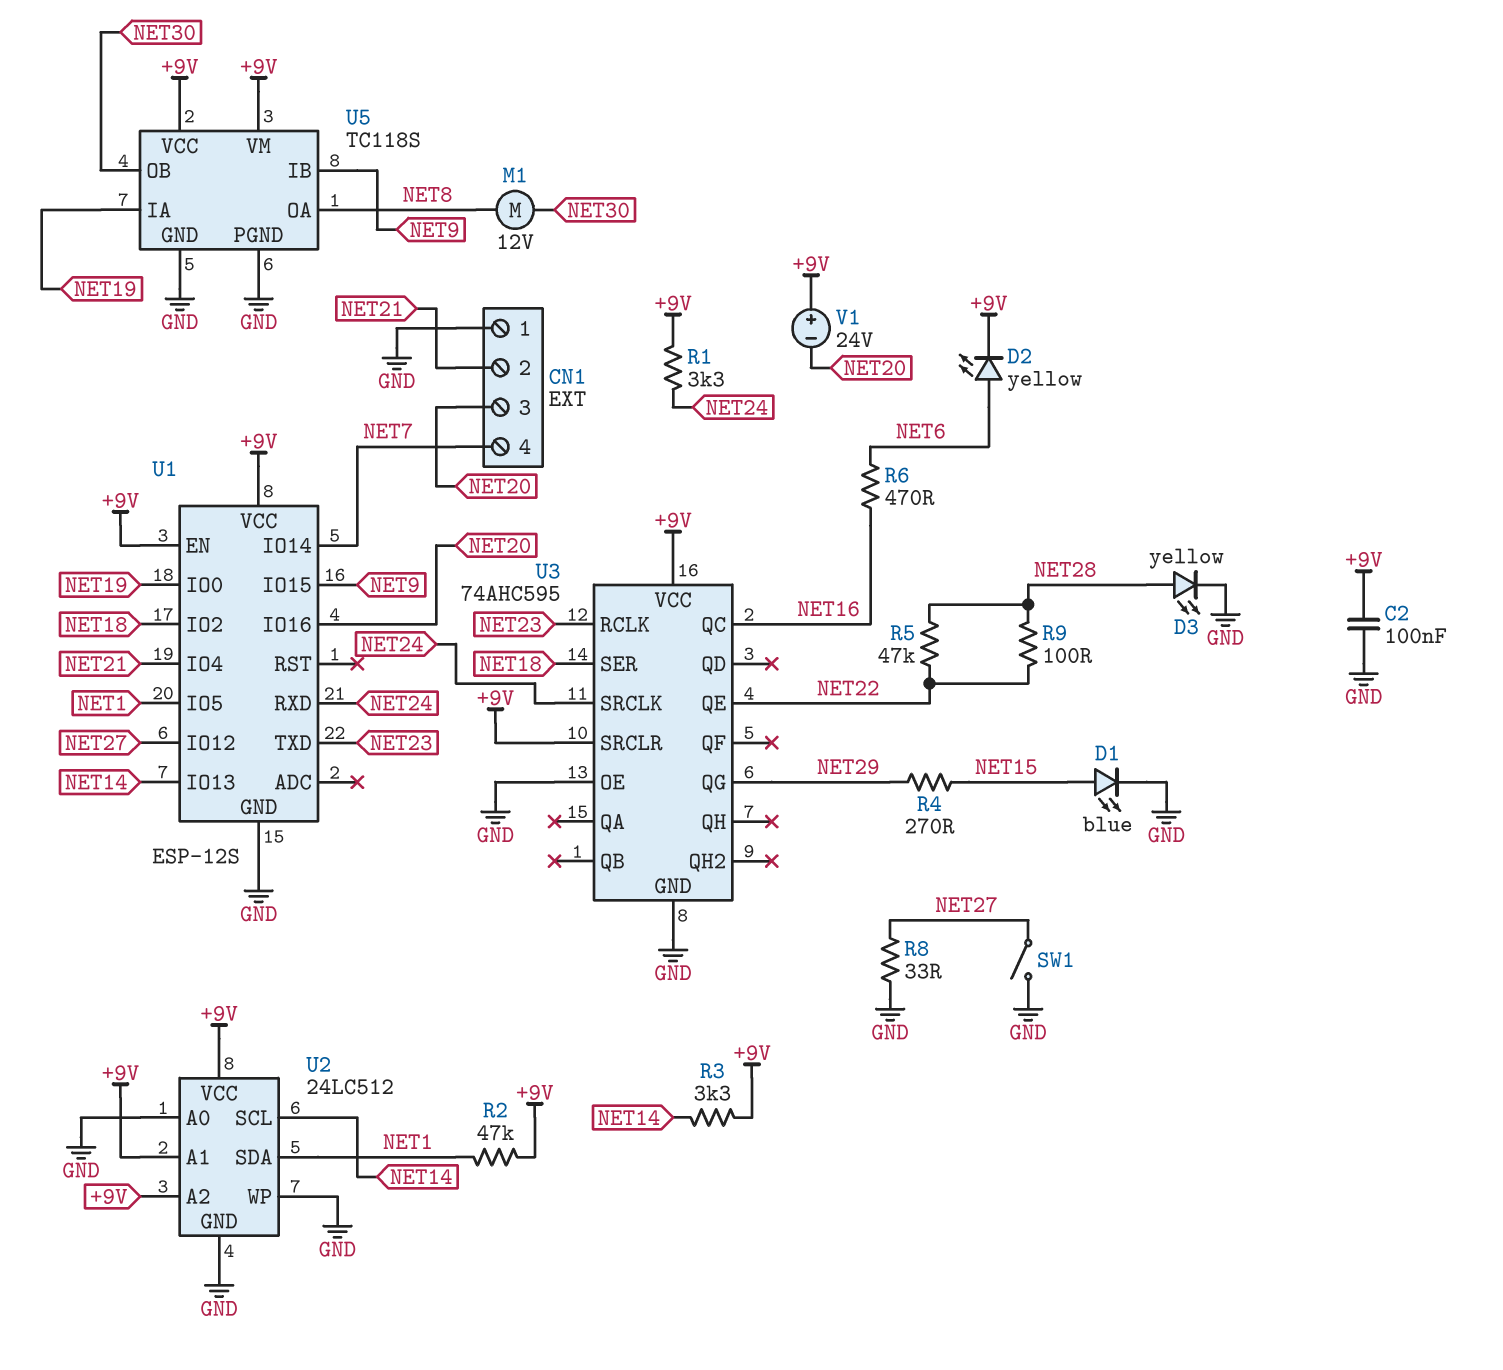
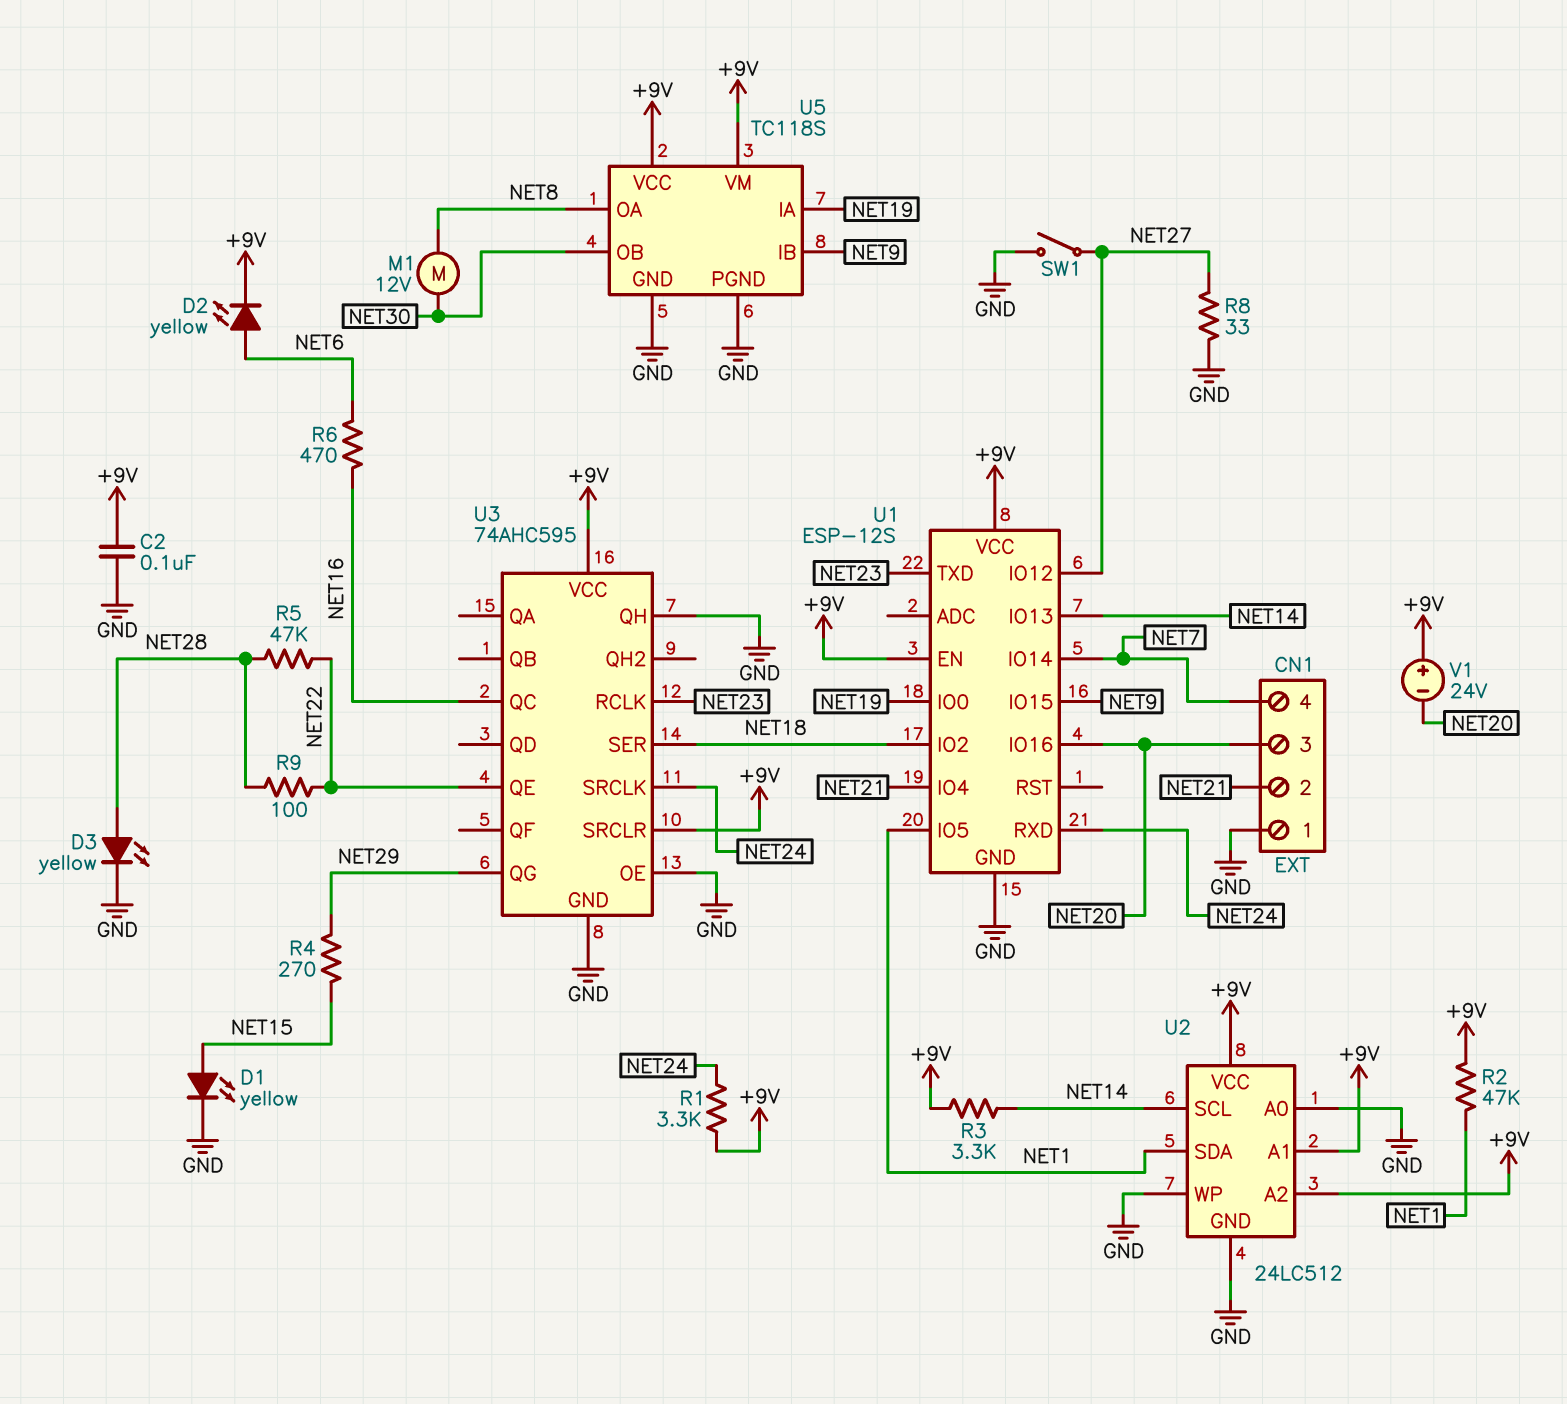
D1: LED blue (A NET15, K GND) -> LED yellow (A NET15, K GND)
U3 pin QH: none -> GND

